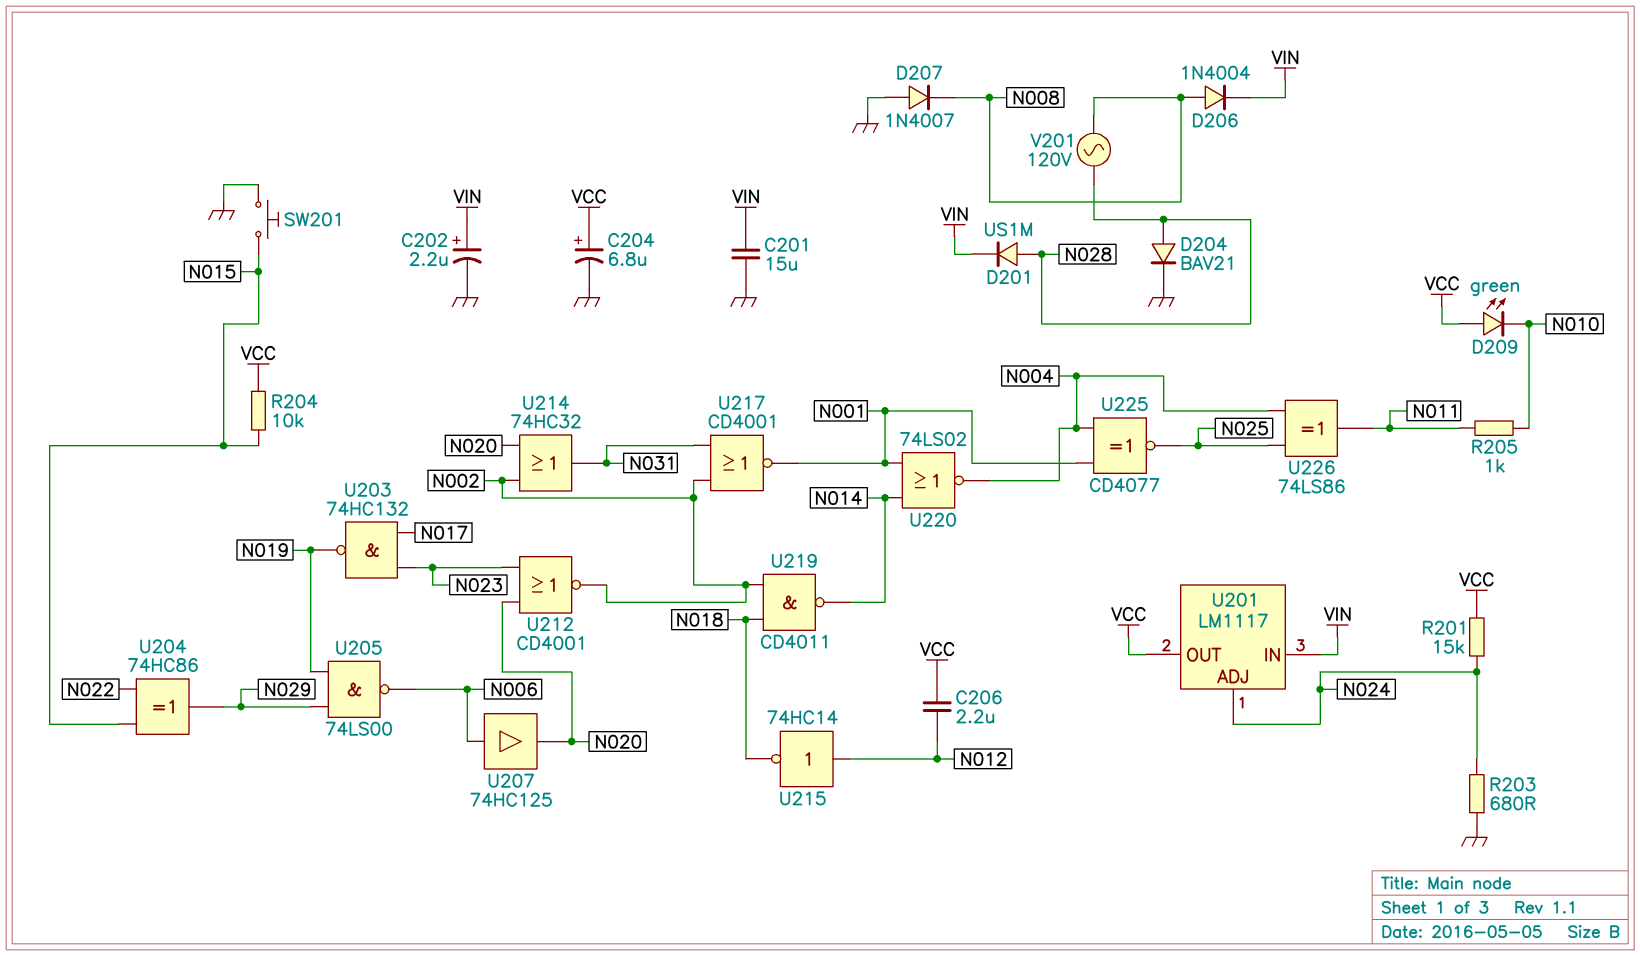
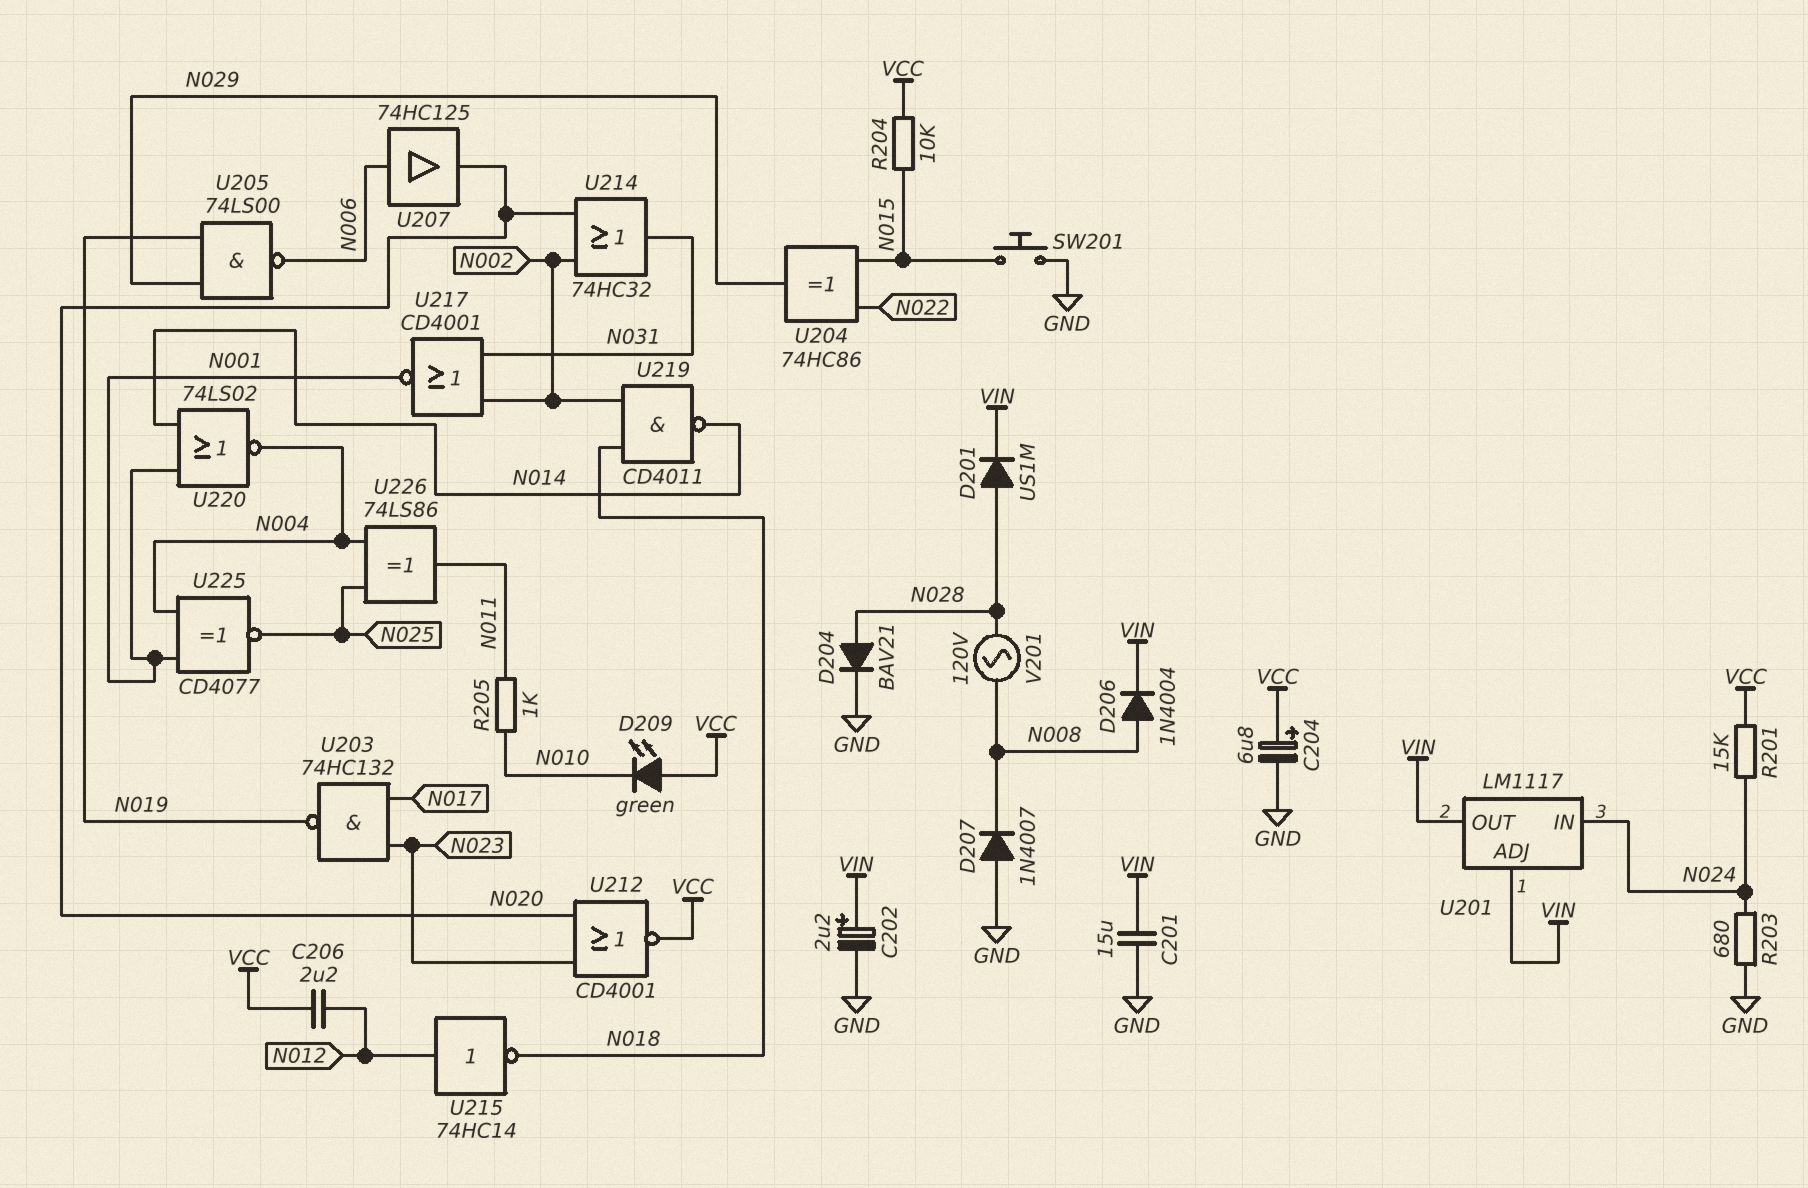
U201 pin ADJ: N024 -> VIN
U201 pin IN: VIN -> N024
U201 pin OUT: VCC -> VIN
U212: NOR CD4001 (in N020, in N023, out N002) -> NOR CD4001 (in N020, in N023, out VCC)

